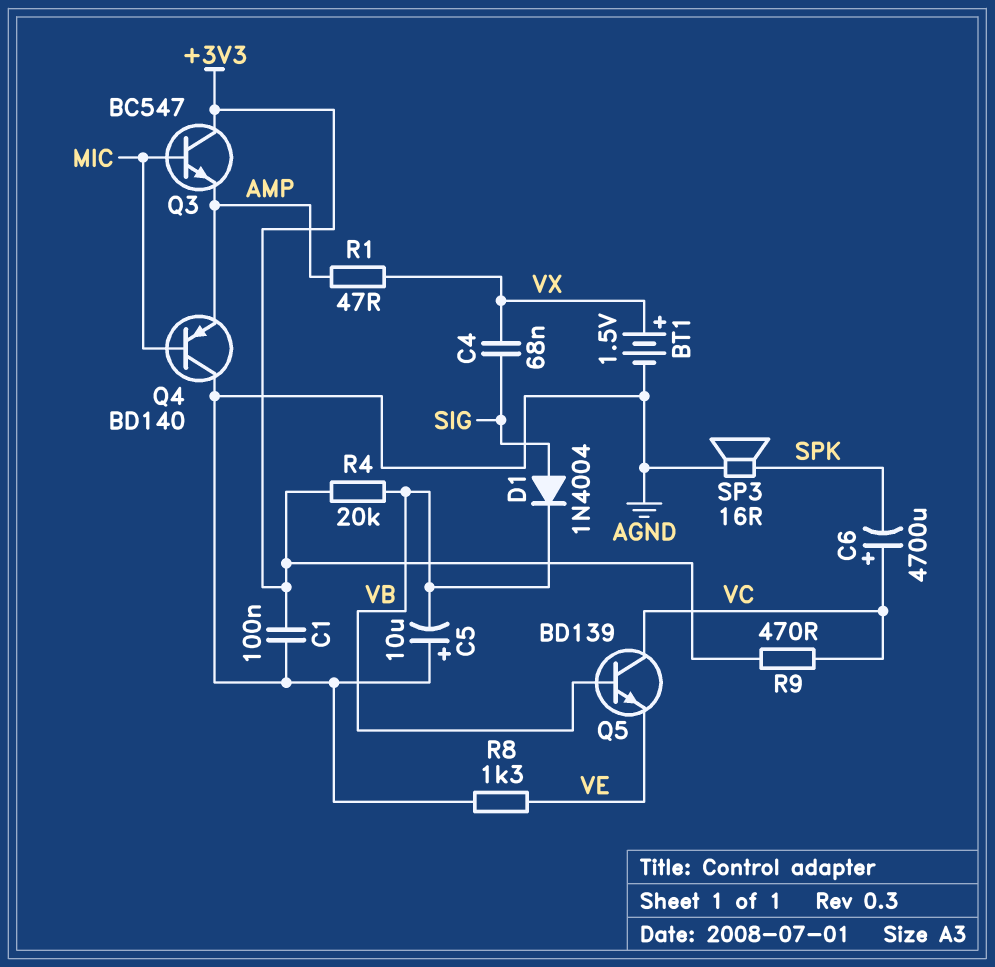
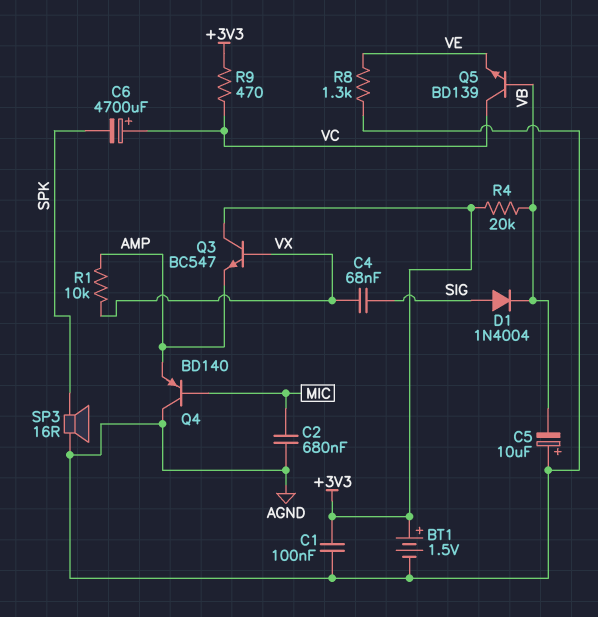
BT1: 1.5V (plus VX, minus AGND) -> 1.5V (plus +3V3, minus AGND)
C2: none -> 680nF (AGND, MIC)
Q3: NPN BC547 (B MIC, C +3V3, E AMP) -> NPN BC547 (B VX, C +3V3, E AMP)
R1: 47 (AMP, VX) -> 10k (AMP, VX)

